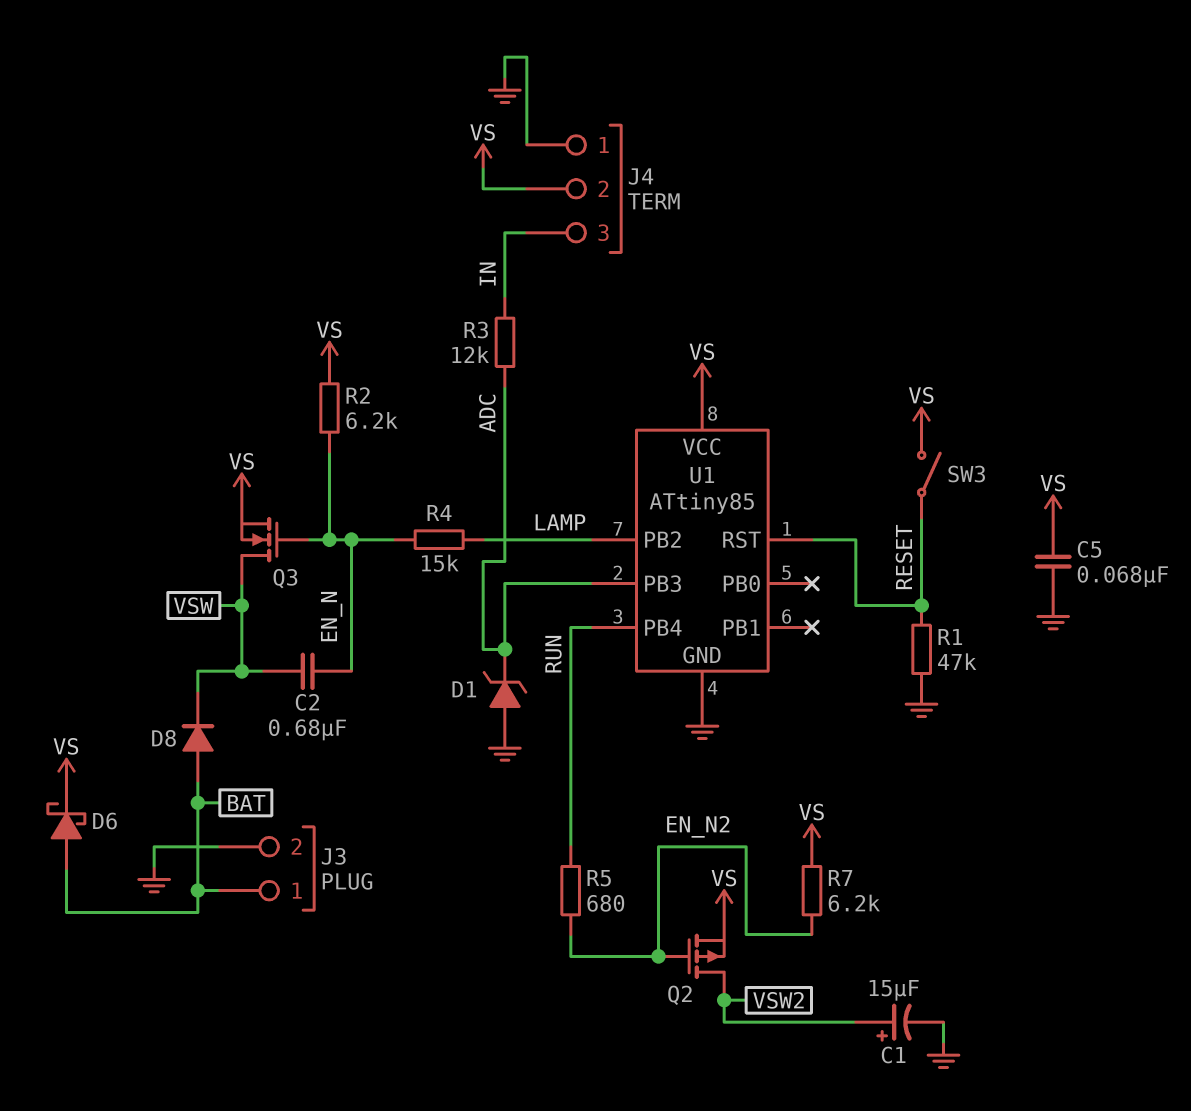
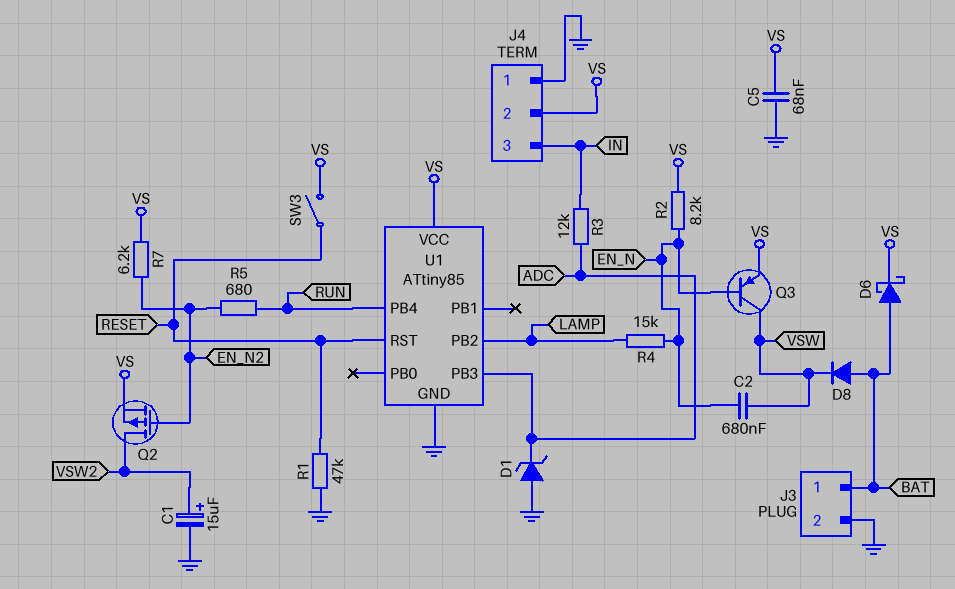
Q3: NMOS (G EN_N, D VSW, S VS) -> PNP (B EN_N, C VSW, E VS)
R2: 6.2k (EN_N, VS) -> 8.2k (EN_N, VS)

